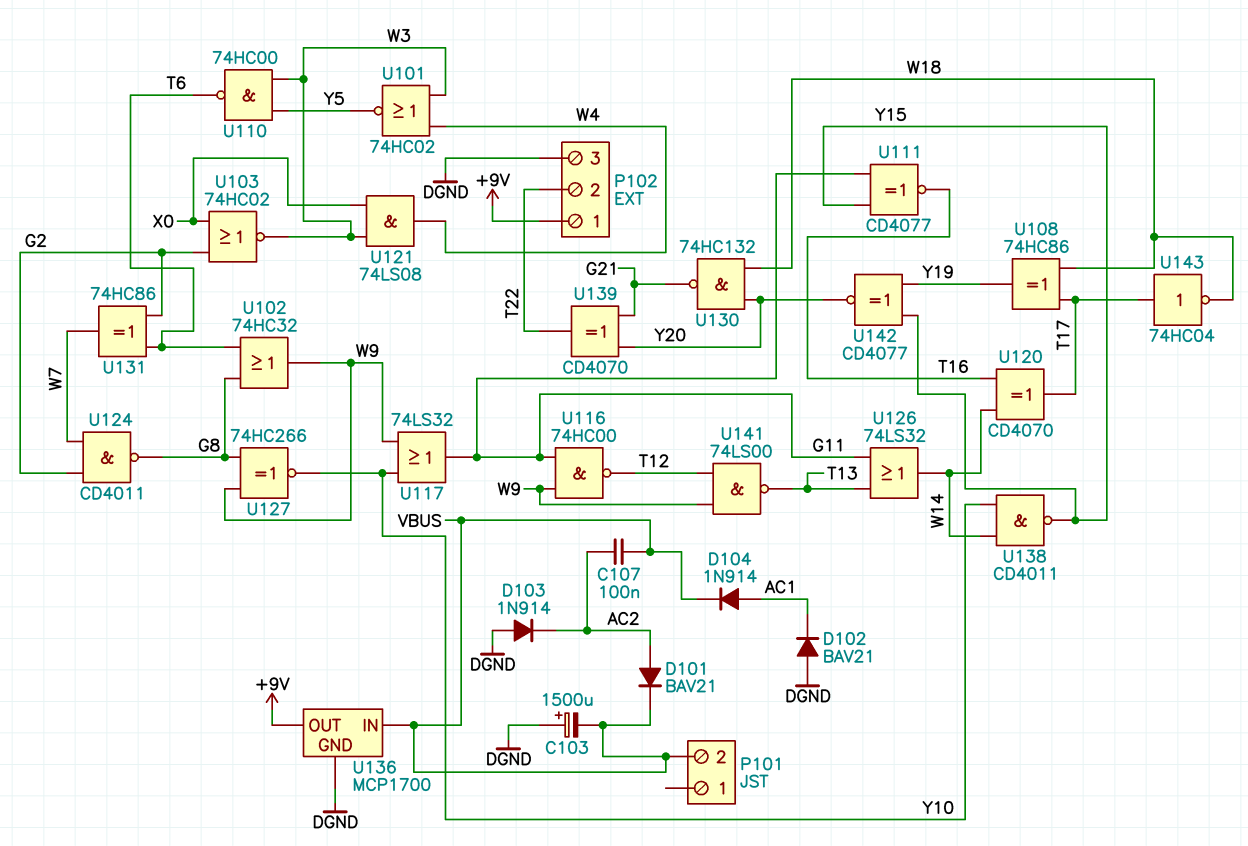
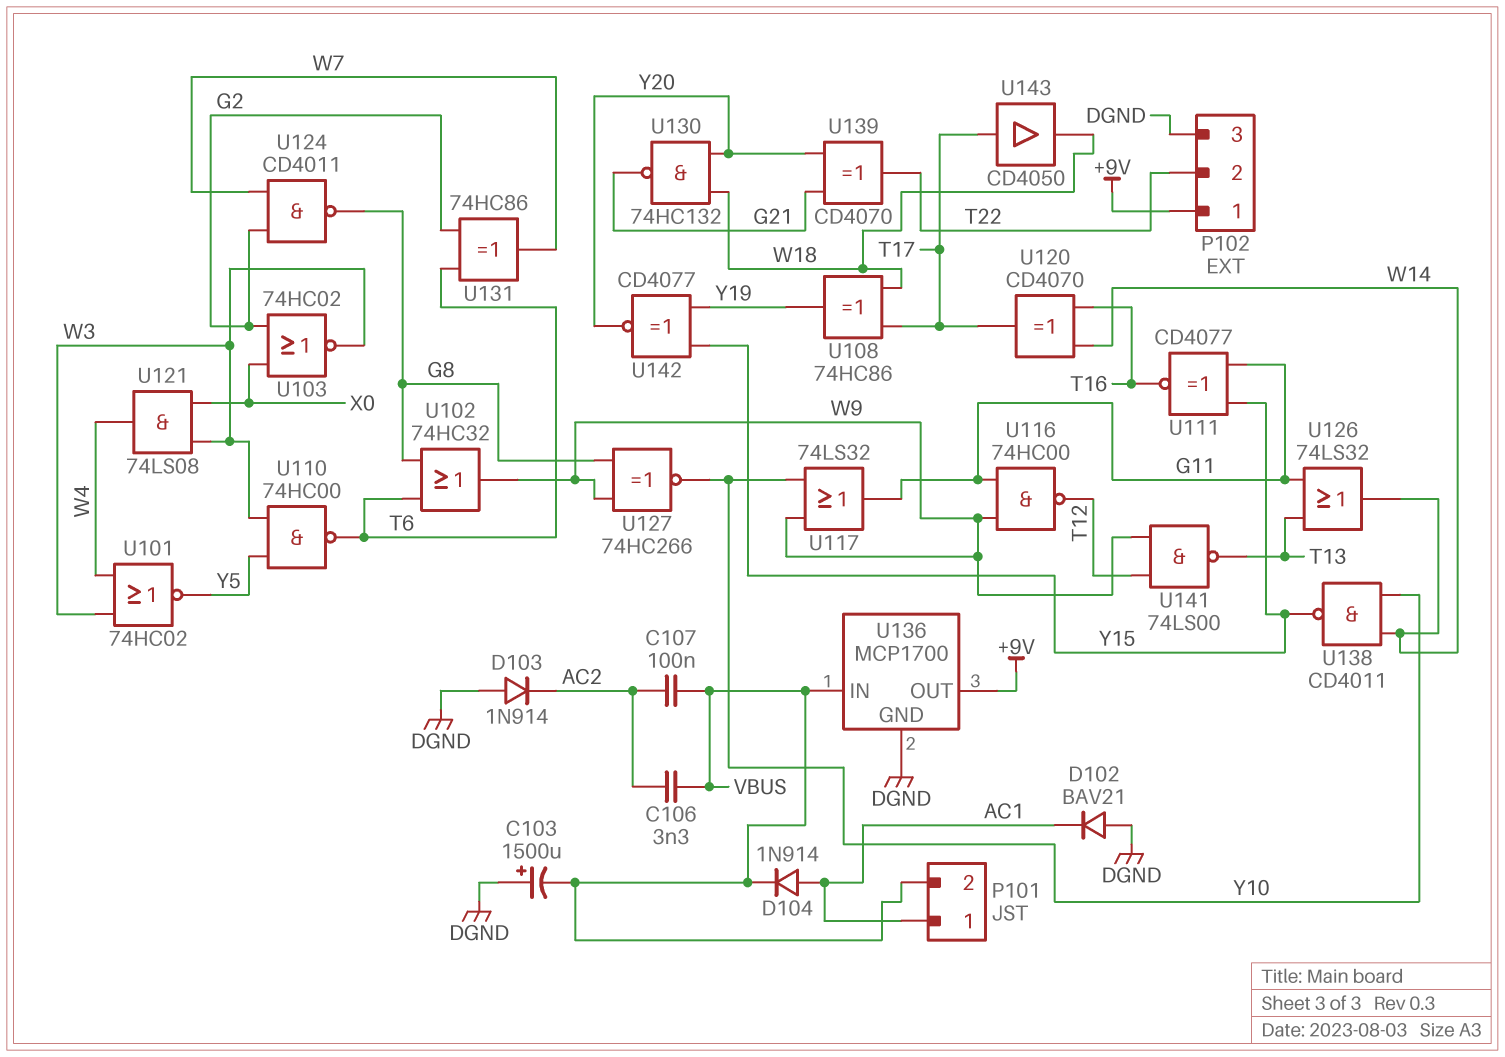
C106: none -> 3.3nF (AC2, VBUS)
D101: diode BAV21 (A AC2, K VBUS) -> none
P101 pin 1: none -> AC1
U143: NOT 74HC04 (in T17, out W18) -> buffer CD4050 (in T17, out W18)

